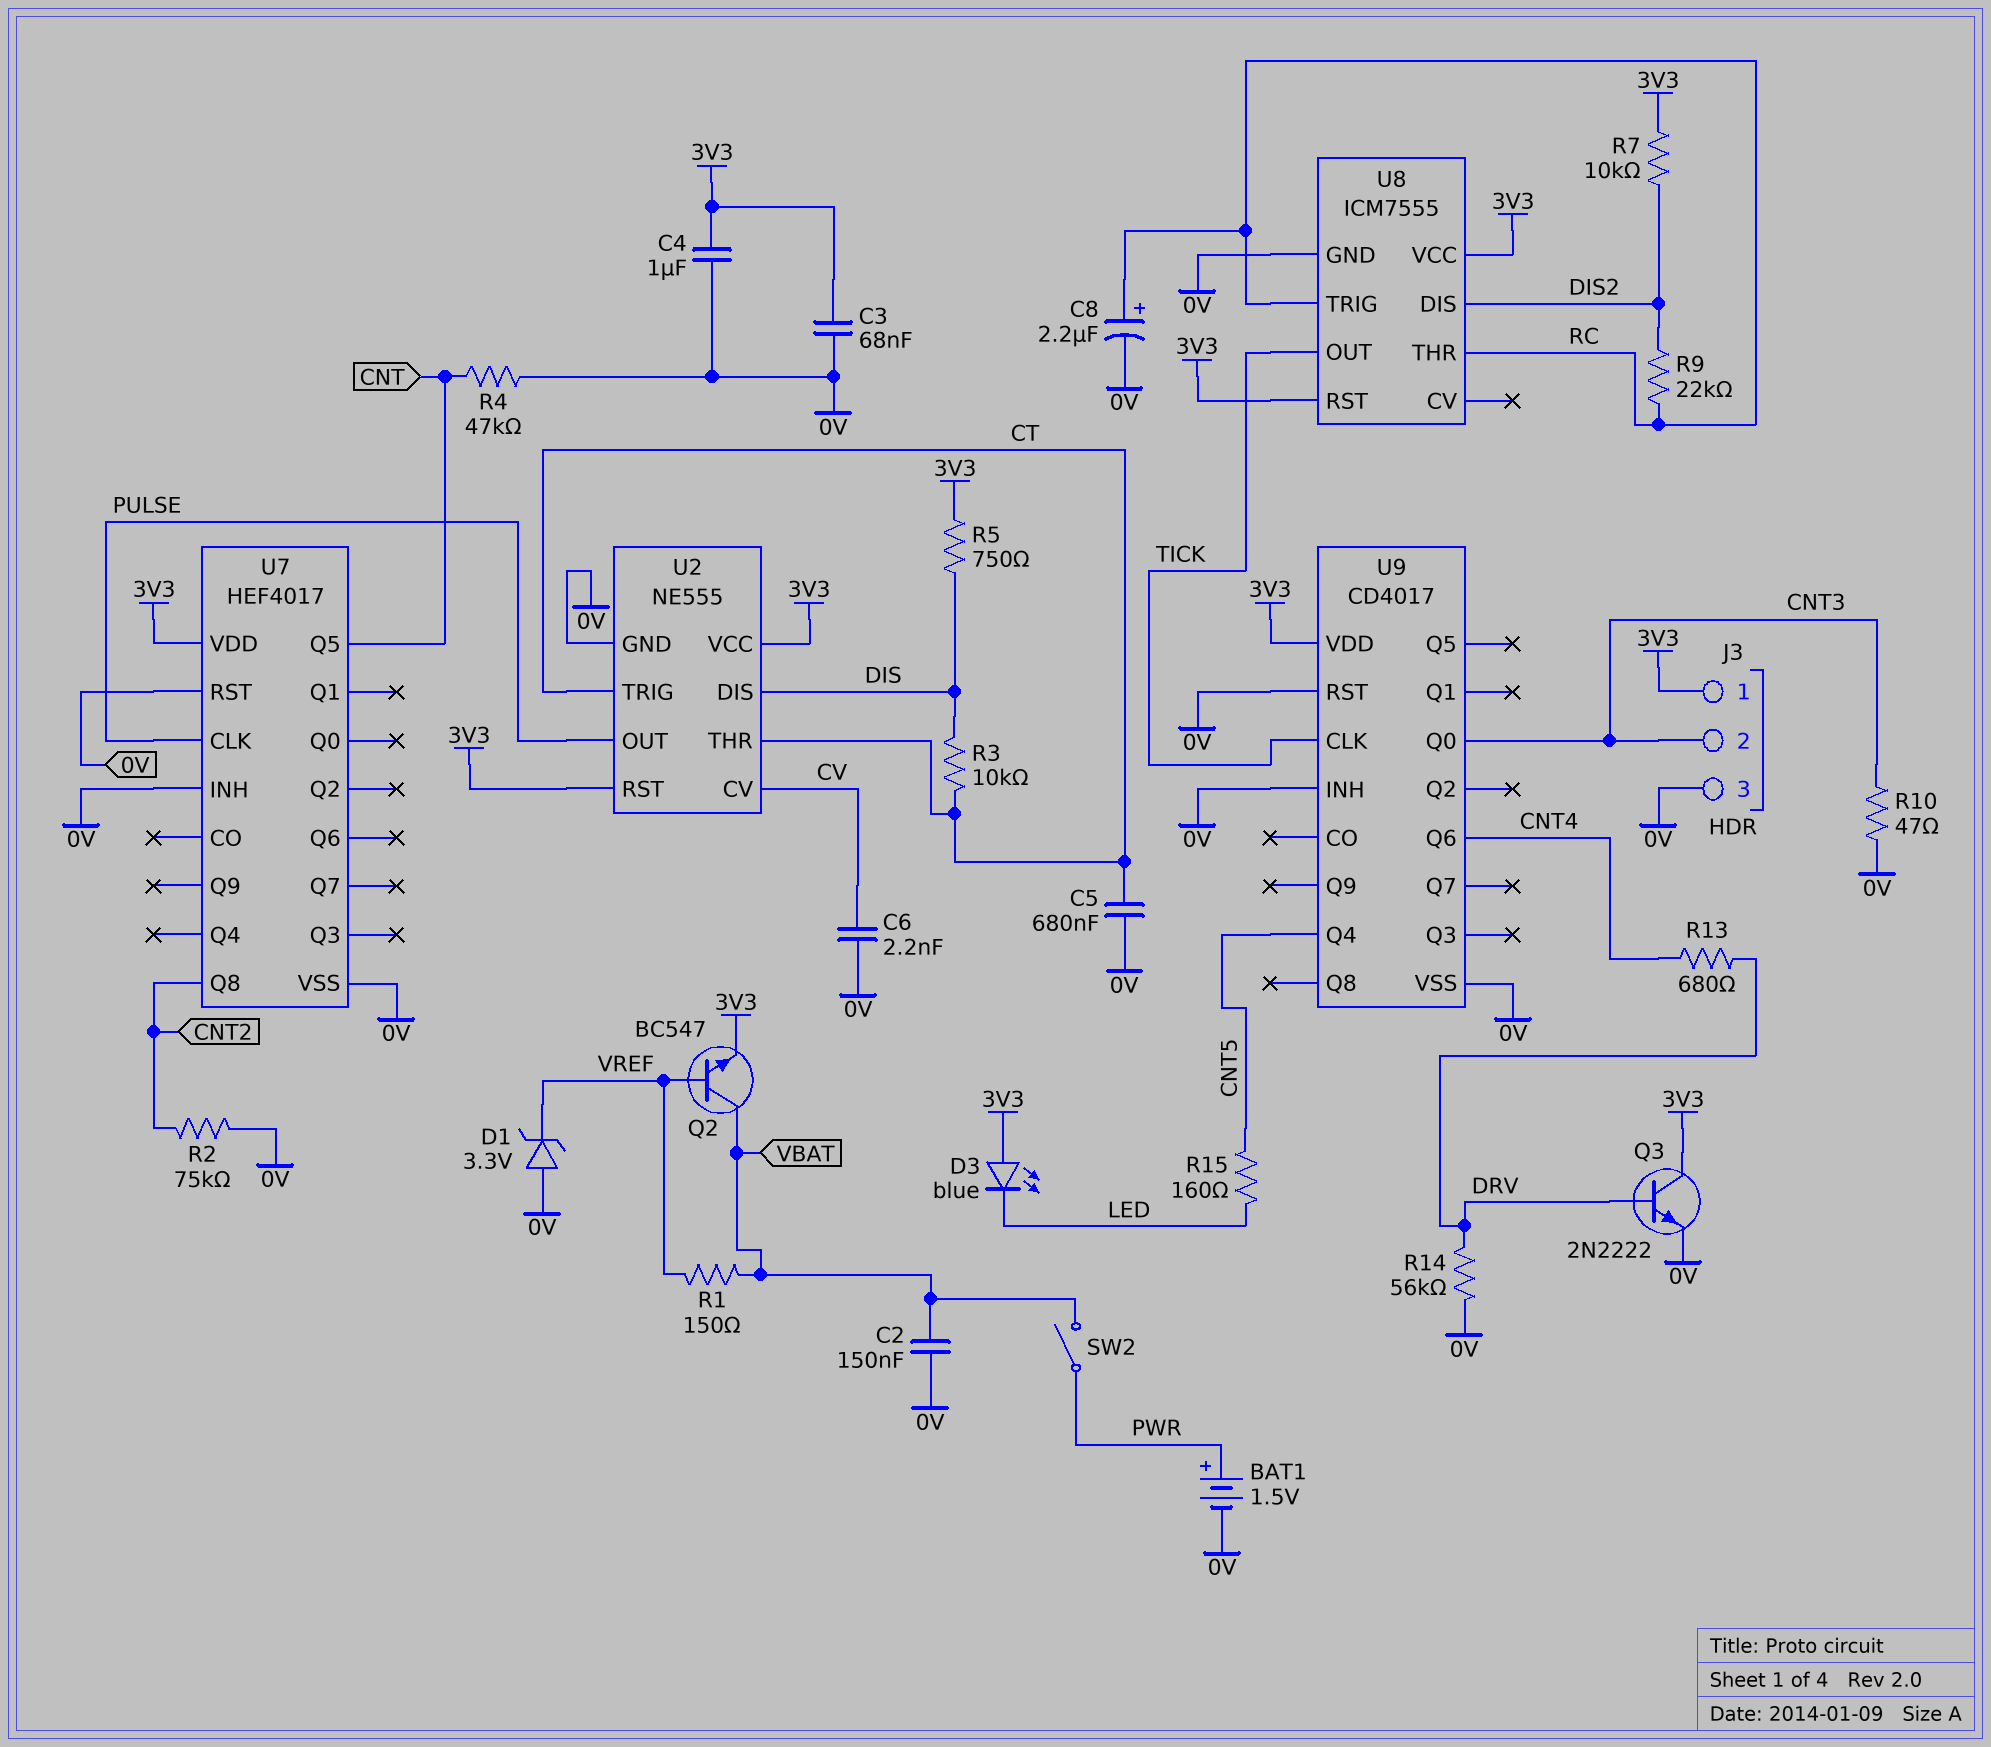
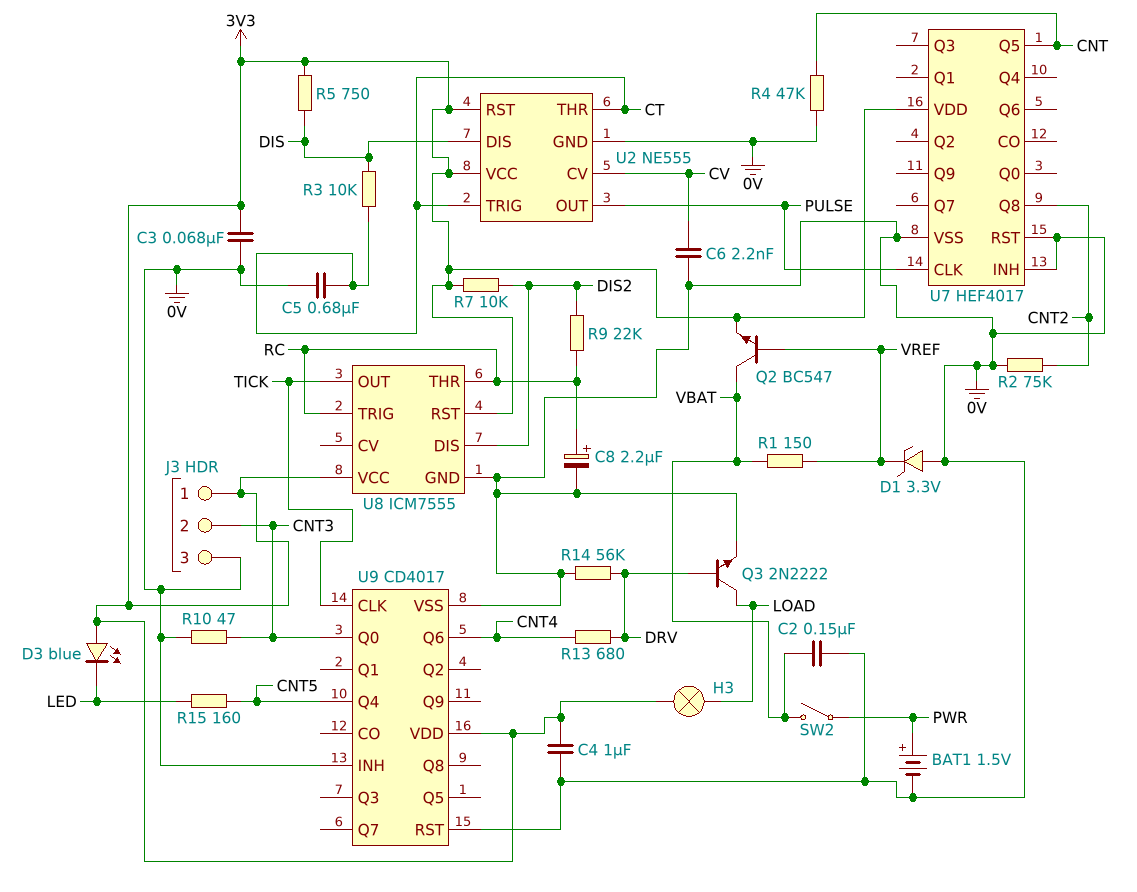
H3: none -> lamp (3V3, LOAD)
Q3: NPN 2N2222 (B DRV, C 3V3, E 0V) -> NPN 2N2222 (B DRV, C LOAD, E 0V)

